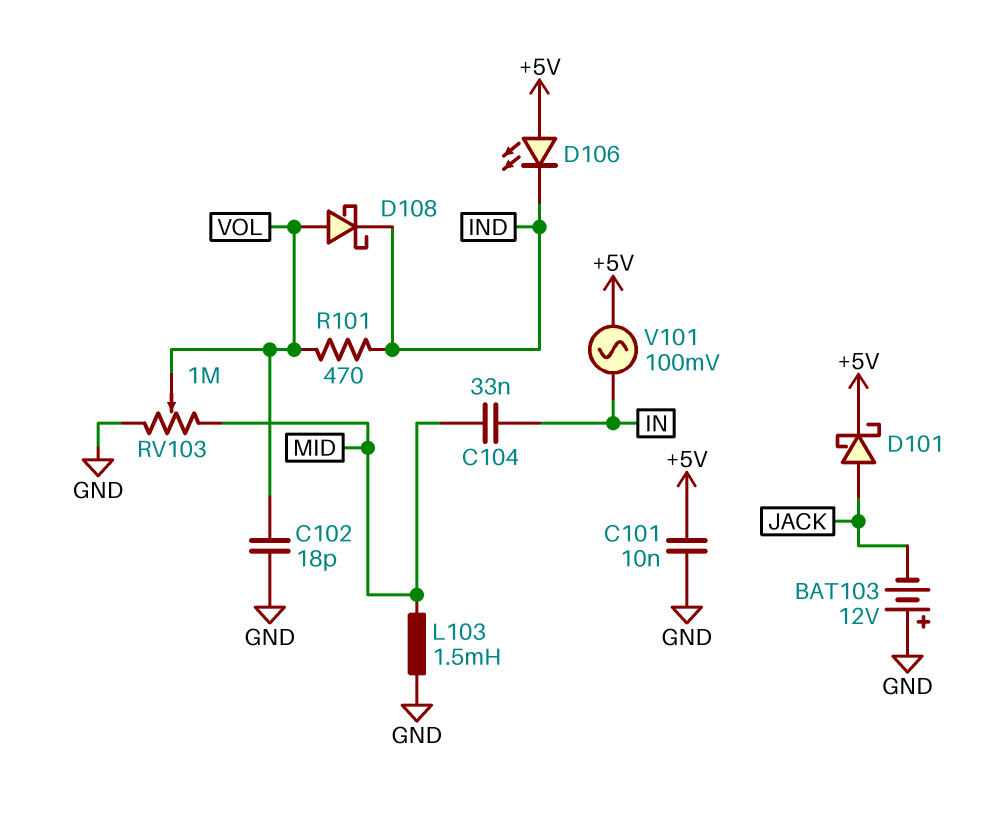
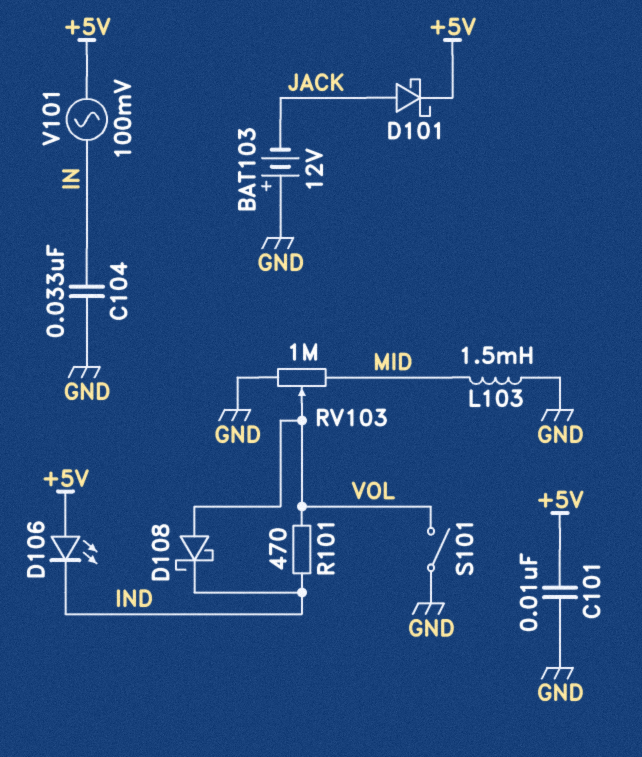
C102: 18pF (GND, VOL) -> none
C104: 33nF (IN, MID) -> 33nF (GND, IN)
S101: none -> switch (GND, VOL)

